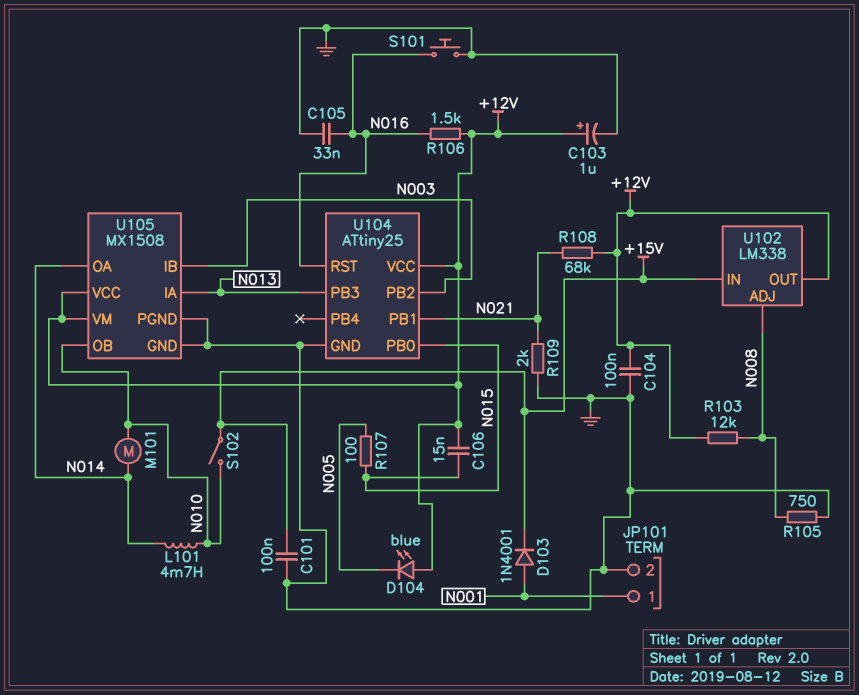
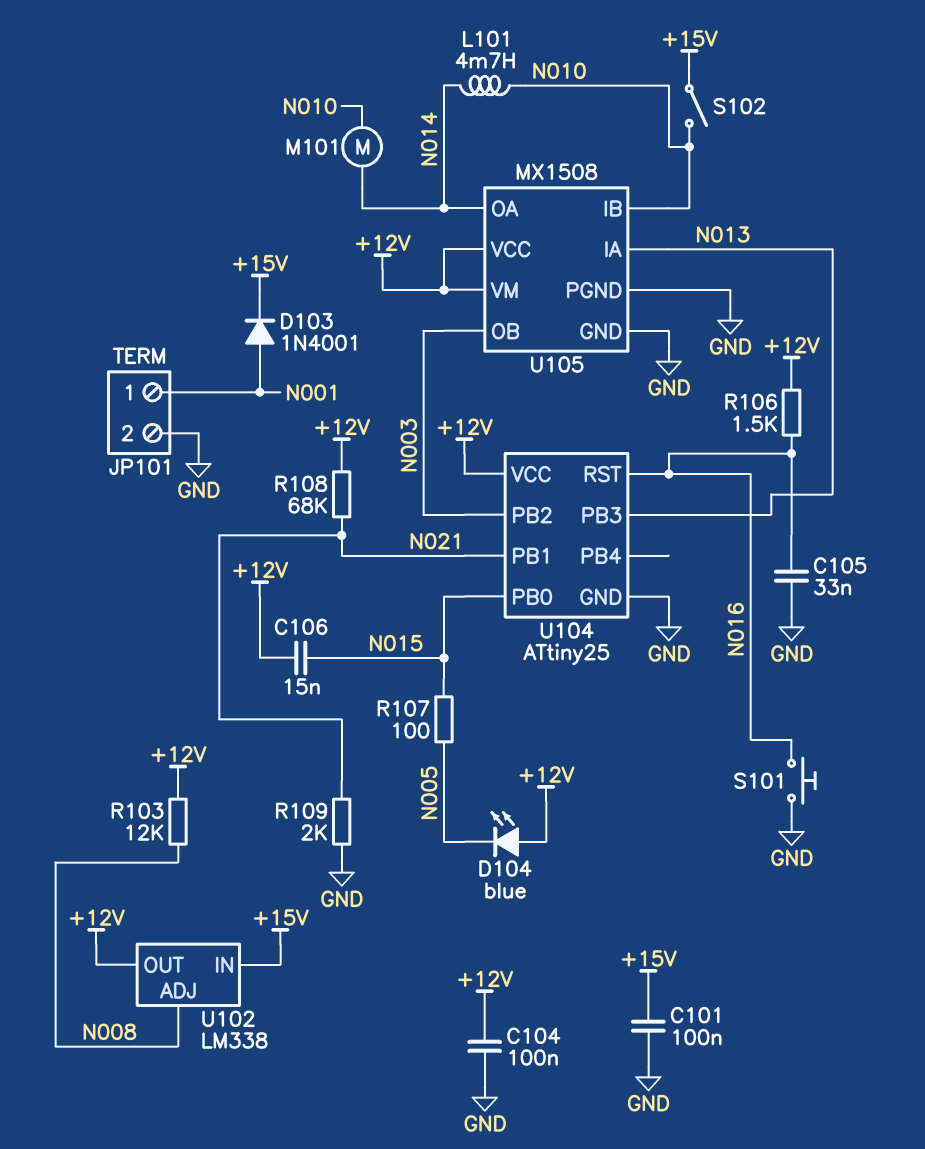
C103: 1uF (plus +12V, minus GND) -> none
R105: 750 (GND, N008) -> none
U105 pin IB: N003 -> N010
U105 pin OB: N010 -> N003

